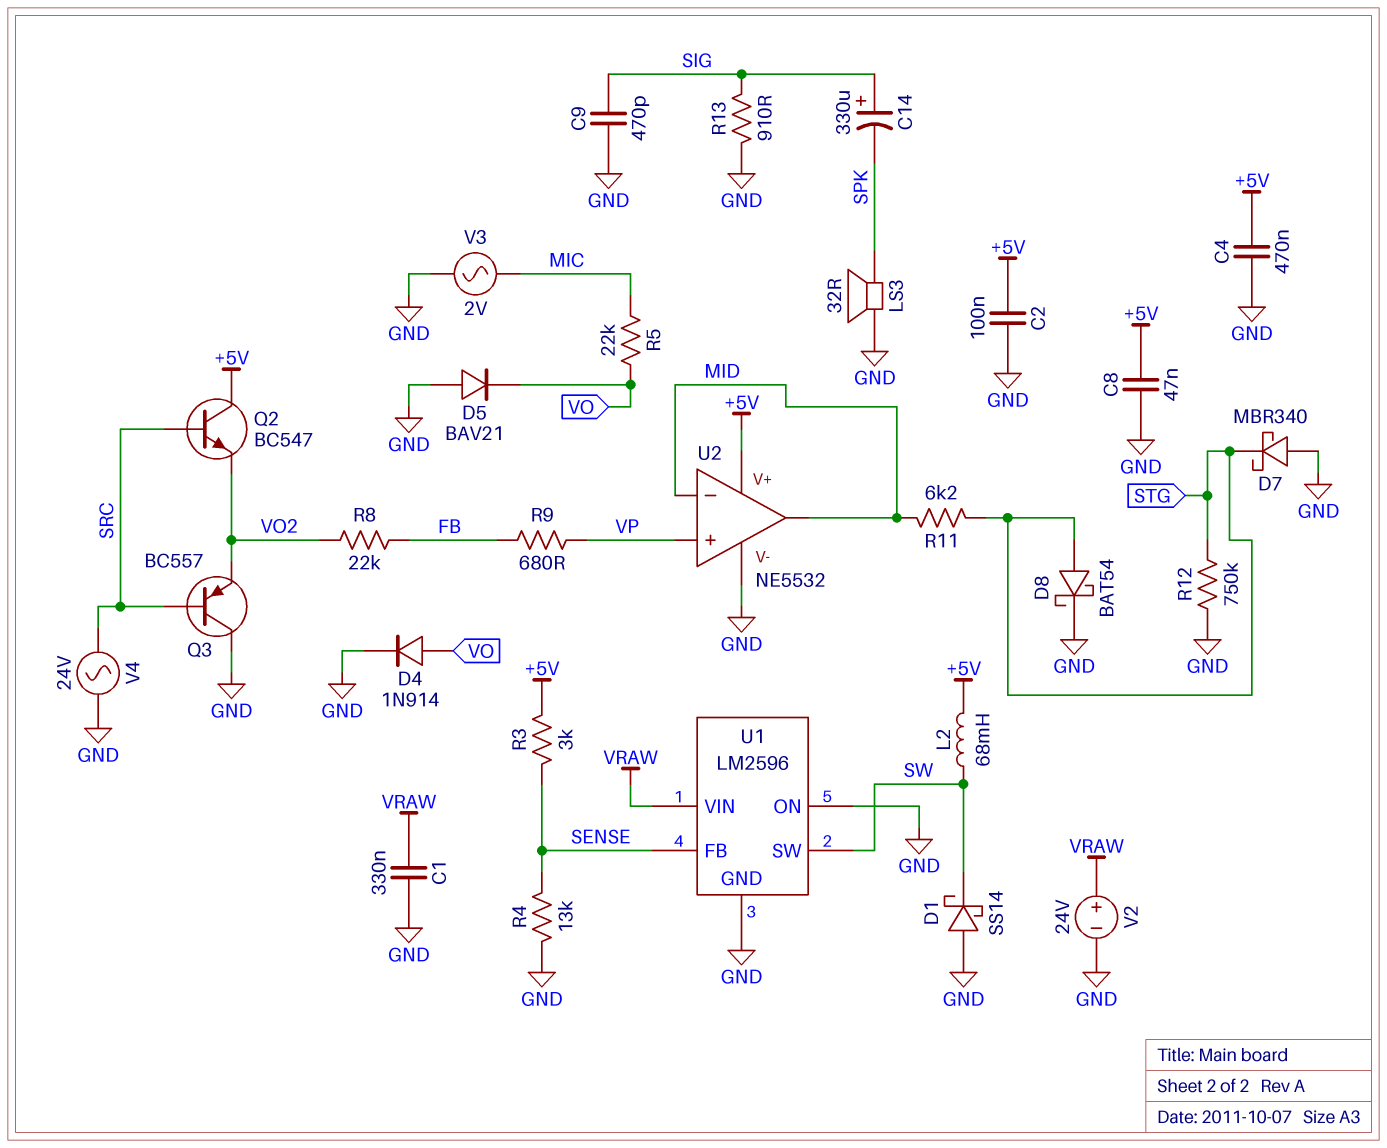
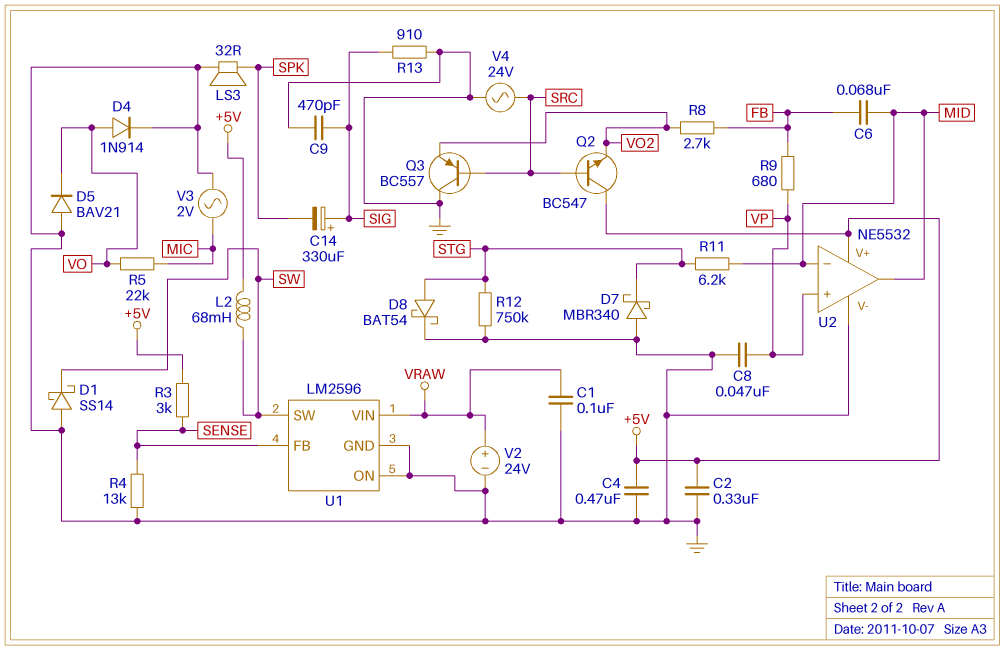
C1: 330nF (GND, VRAW) -> 100nF (GND, VRAW)
C2: 100nF (+5V, GND) -> 330nF (+5V, GND)
C6: none -> 68nF (FB, MID)
C8: 47nF (+5V, GND) -> 47nF (GND, VP)
R8: 22k (FB, VO2) -> 2.7k (FB, VO2)

